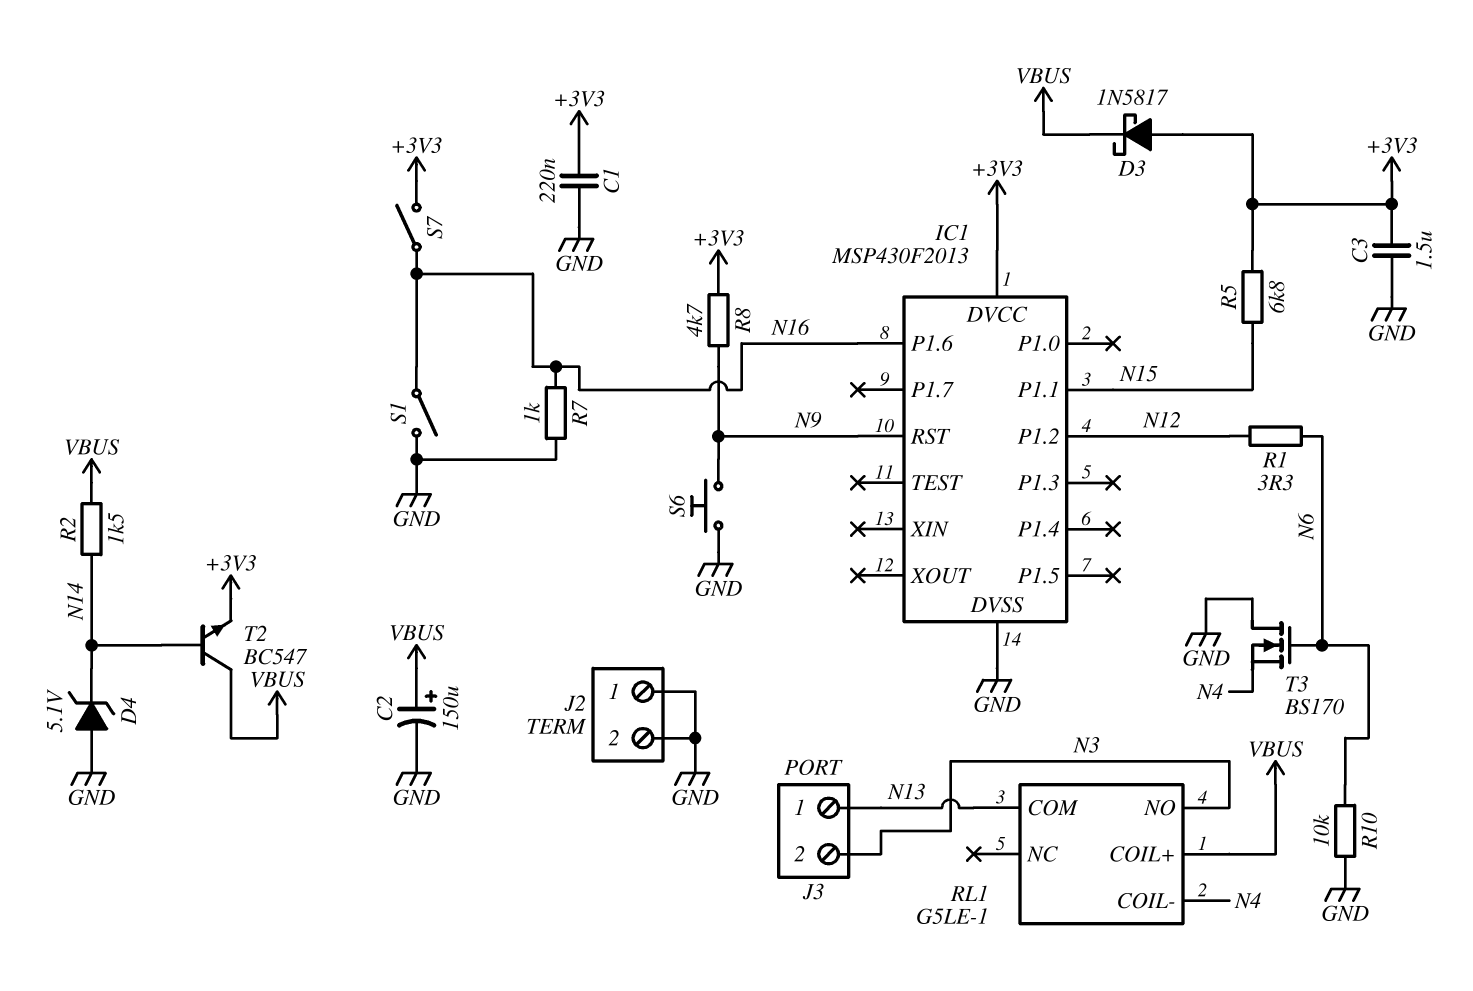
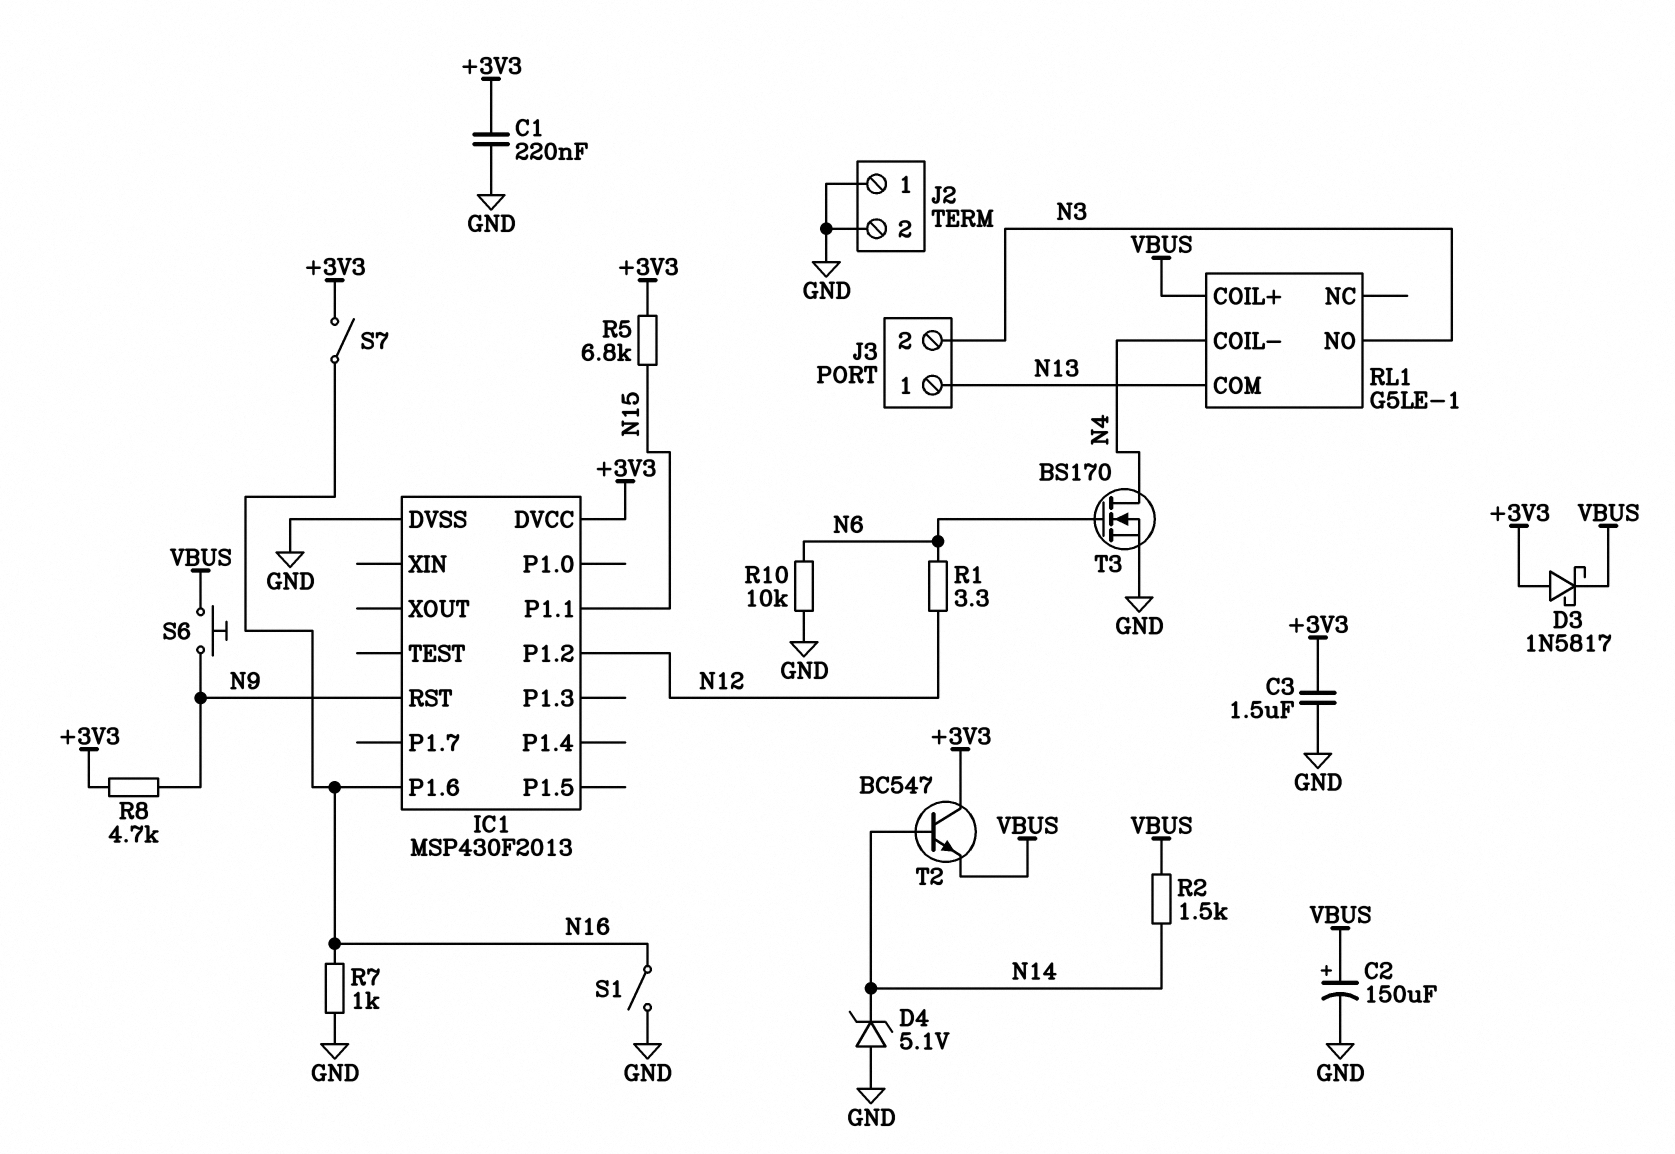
S6: button (GND, N9) -> button (N9, VBUS)
T2: NPN BC547 (B N14, C VBUS, E +3V3) -> NPN BC547 (B N14, C +3V3, E VBUS)
T3: NMOS BS170 (G N6, D GND, S N4) -> NMOS BS170 (G N6, D N4, S GND)

